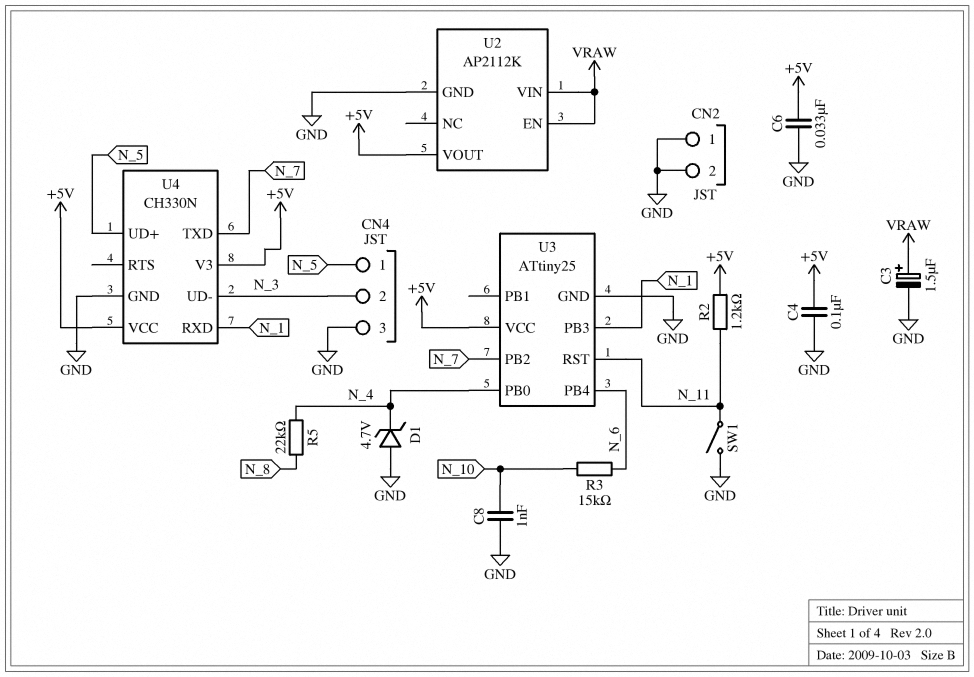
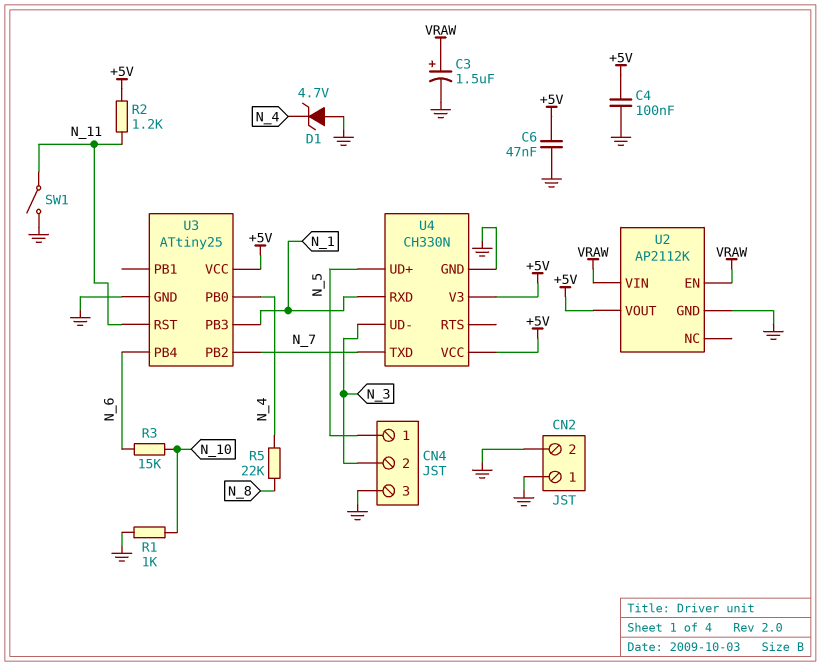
C6: 33nF (+5V, GND) -> 47nF (+5V, GND)
C8: 1nF (GND, N_10) -> none
R1: none -> 1k (GND, N_10)

